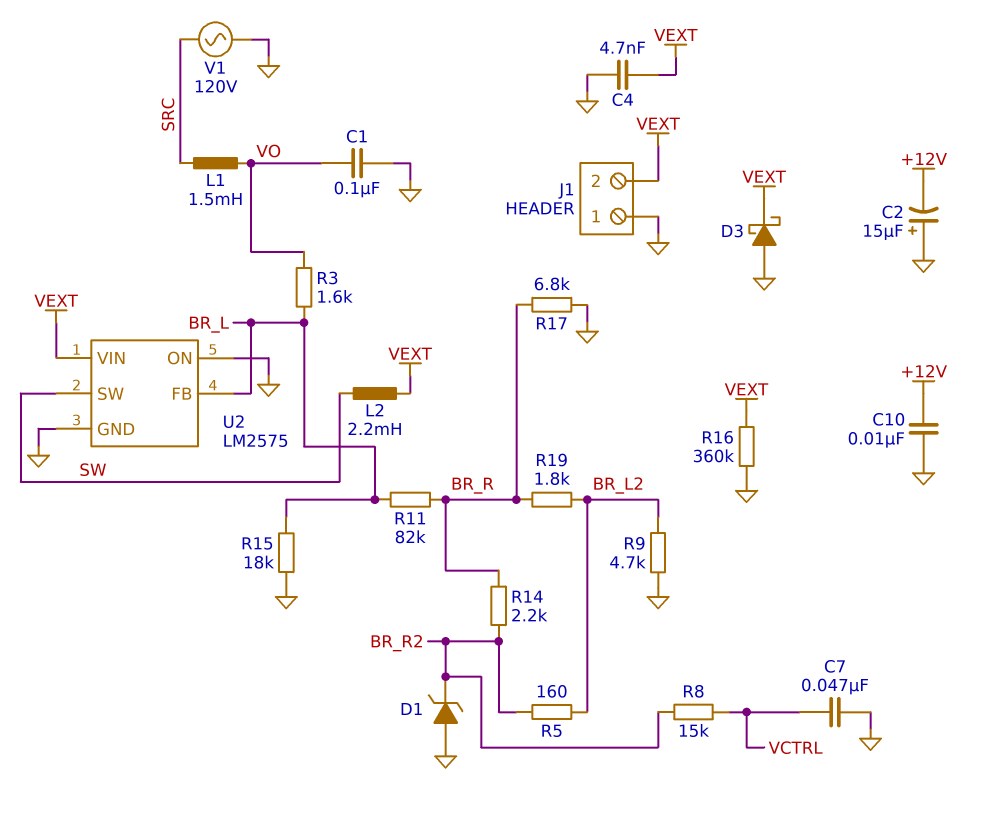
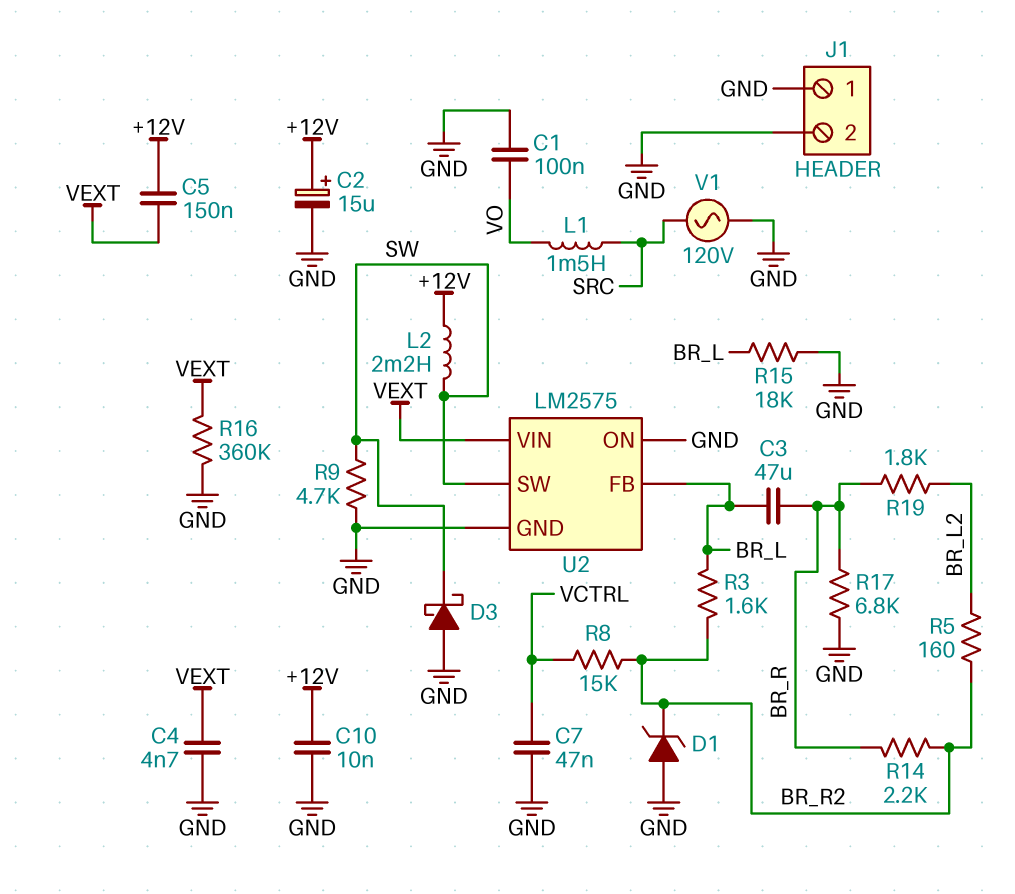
C2: 15uF (plus GND, minus +12V) -> 15uF (plus +12V, minus GND)
C3: none -> 47uF (BR_L, BR_R)
C5: none -> 150nF (+12V, VEXT)
D3: schottky (A GND, K VEXT) -> schottky (A GND, K SW)
J1 pin 2: VEXT -> GND
L2: 2.2mH (SW, VEXT) -> 2.2mH (+12V, SW)
R3: 1.6k (BR_L, VO) -> 1.6k (BR_L, BR_R2)
R9: 4.7k (BR_L2, GND) -> 4.7k (GND, SW)
R11: 82k (BR_L, BR_R) -> none

